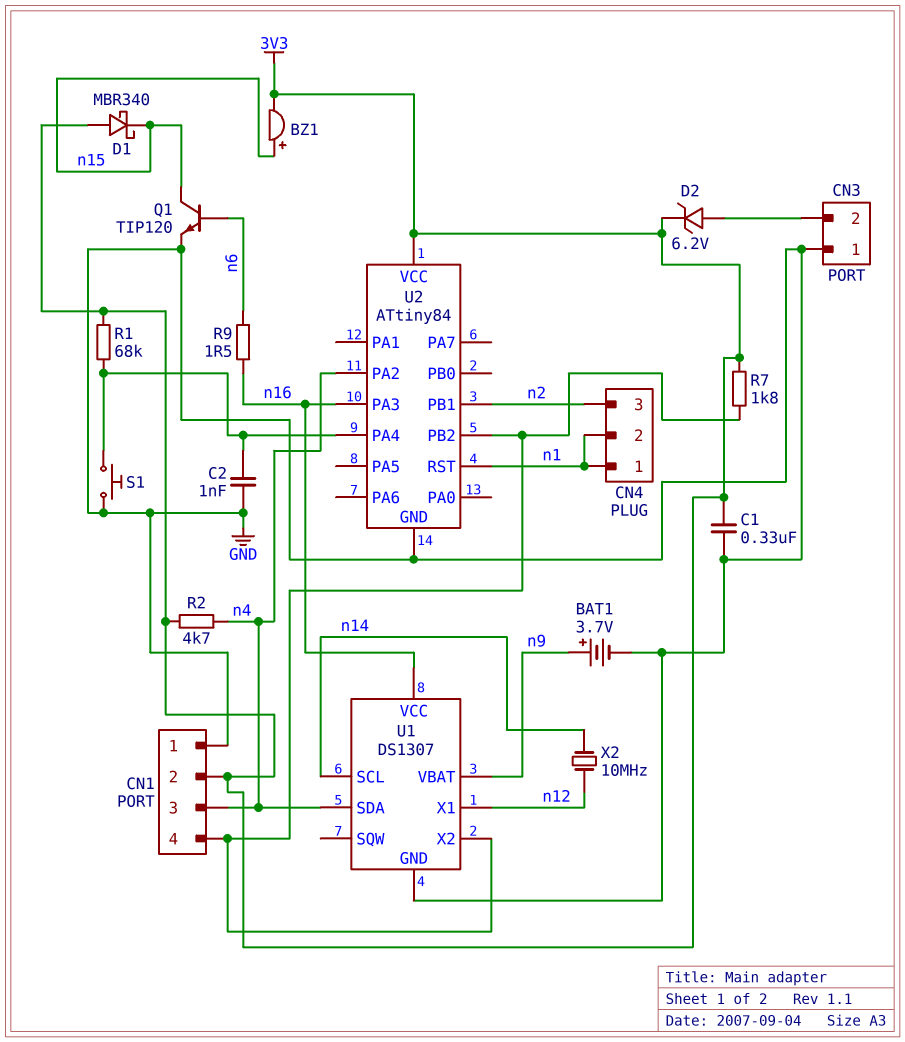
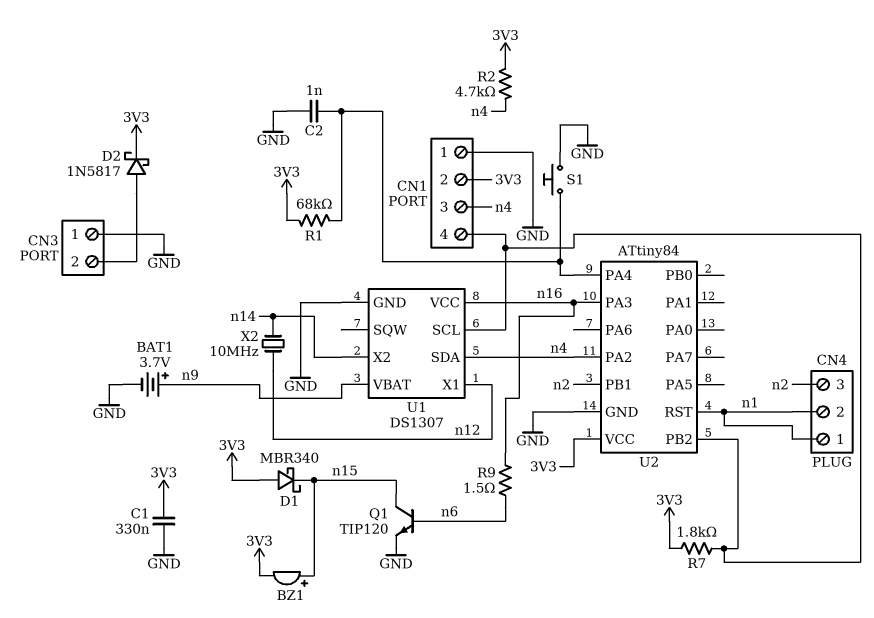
D2: zener 6.2V (A CN3/2, K 3V3) -> schottky 1N5817 (A CN3/2, K 3V3)
U1 pin SCL: n14 -> CN1/4
U1 pin X2: CN1/4 -> n14

